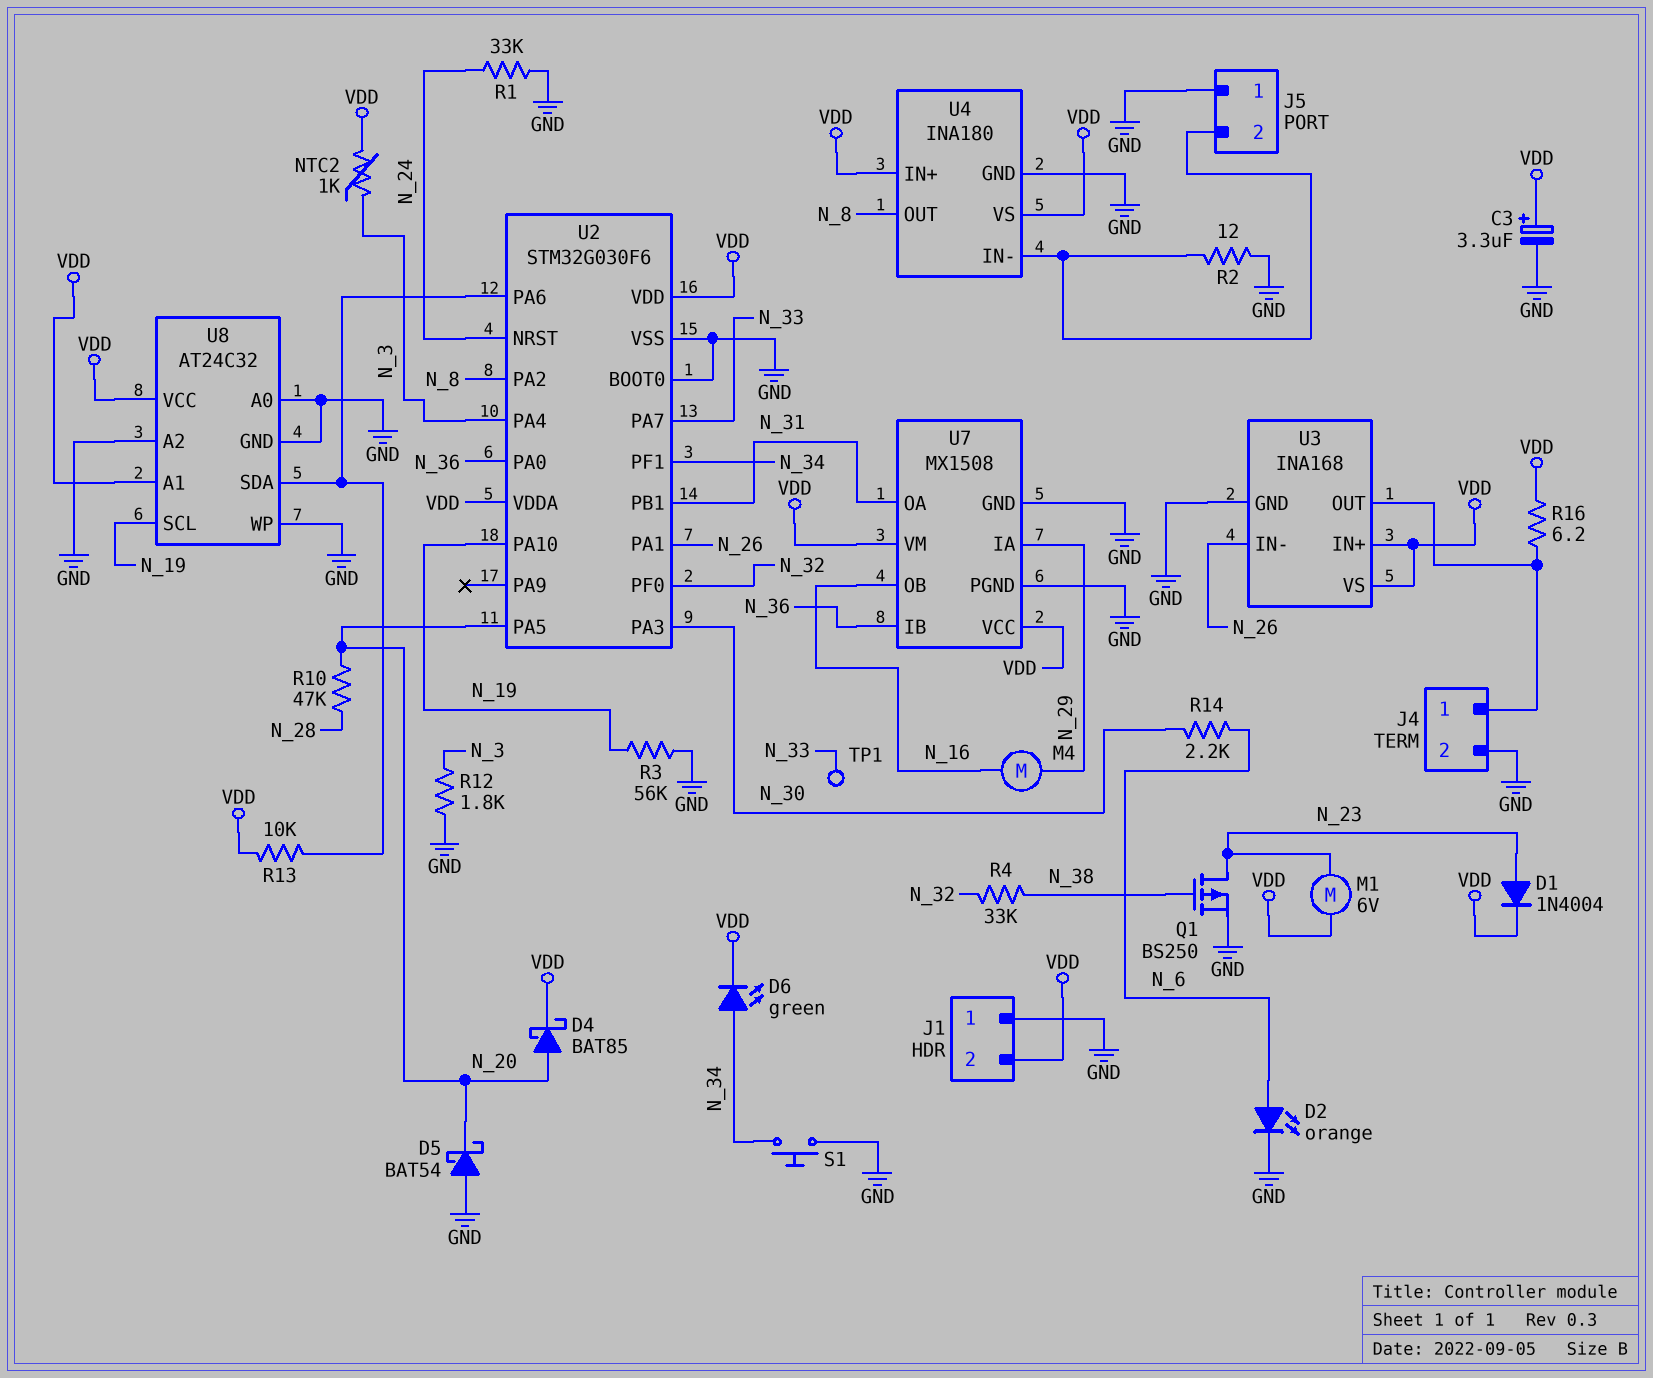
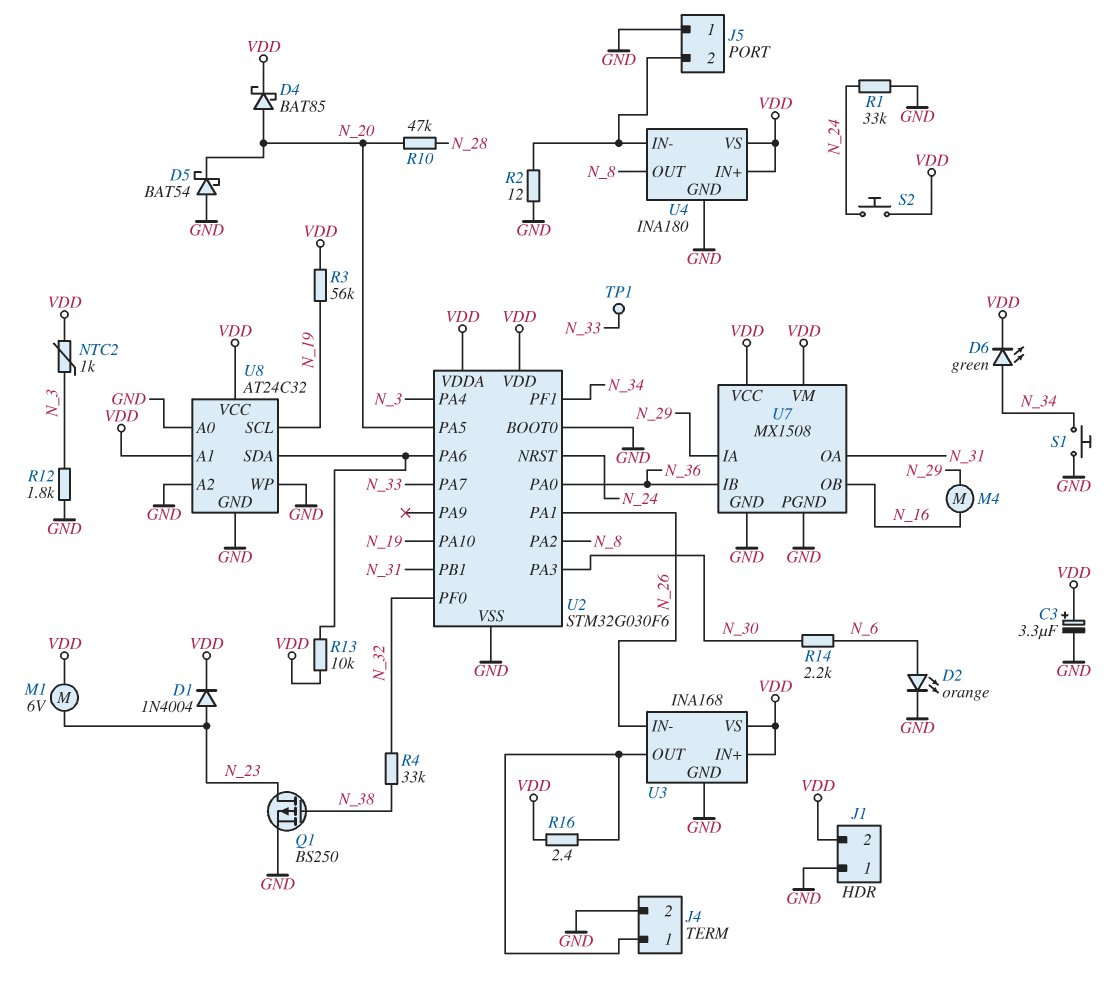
R3: 56k (GND, N_19) -> 56k (N_19, VDD)
R16: 6.2 (J4/1, VDD) -> 2.4 (J4/1, VDD)
S2: none -> button (N_24, VDD)

